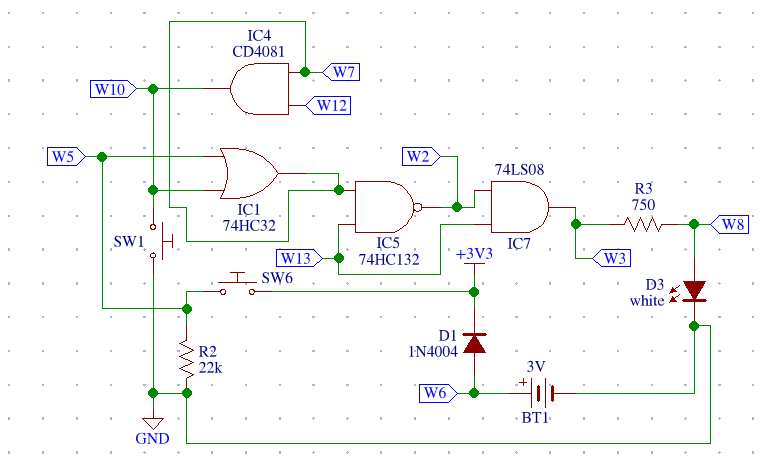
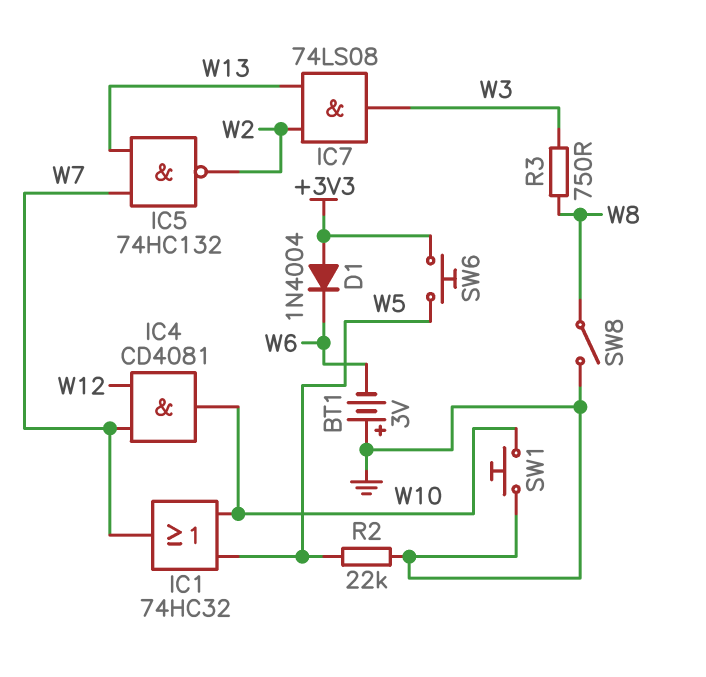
BT1: 3V (plus W6, minus GND) -> 3V (plus GND, minus W6)
D1: diode 1N4004 (A W6, K +3V3) -> diode 1N4004 (A +3V3, K W6)
D3: LED white (A W8, K GND) -> none
SW8: none -> switch (GND, W8)

